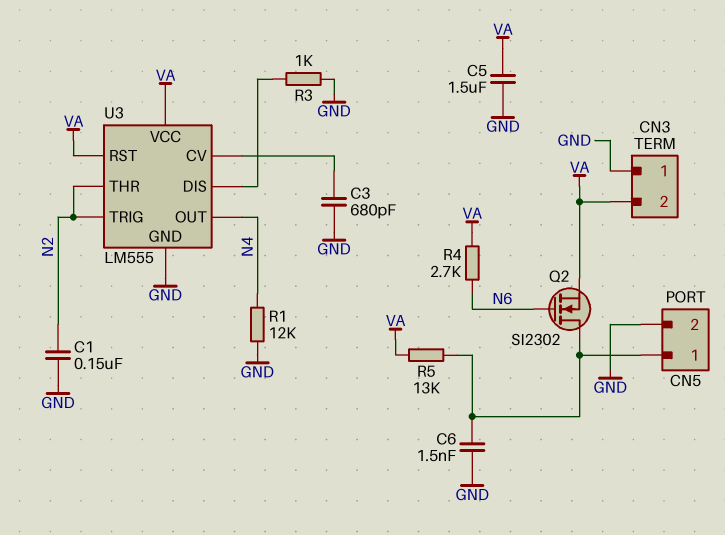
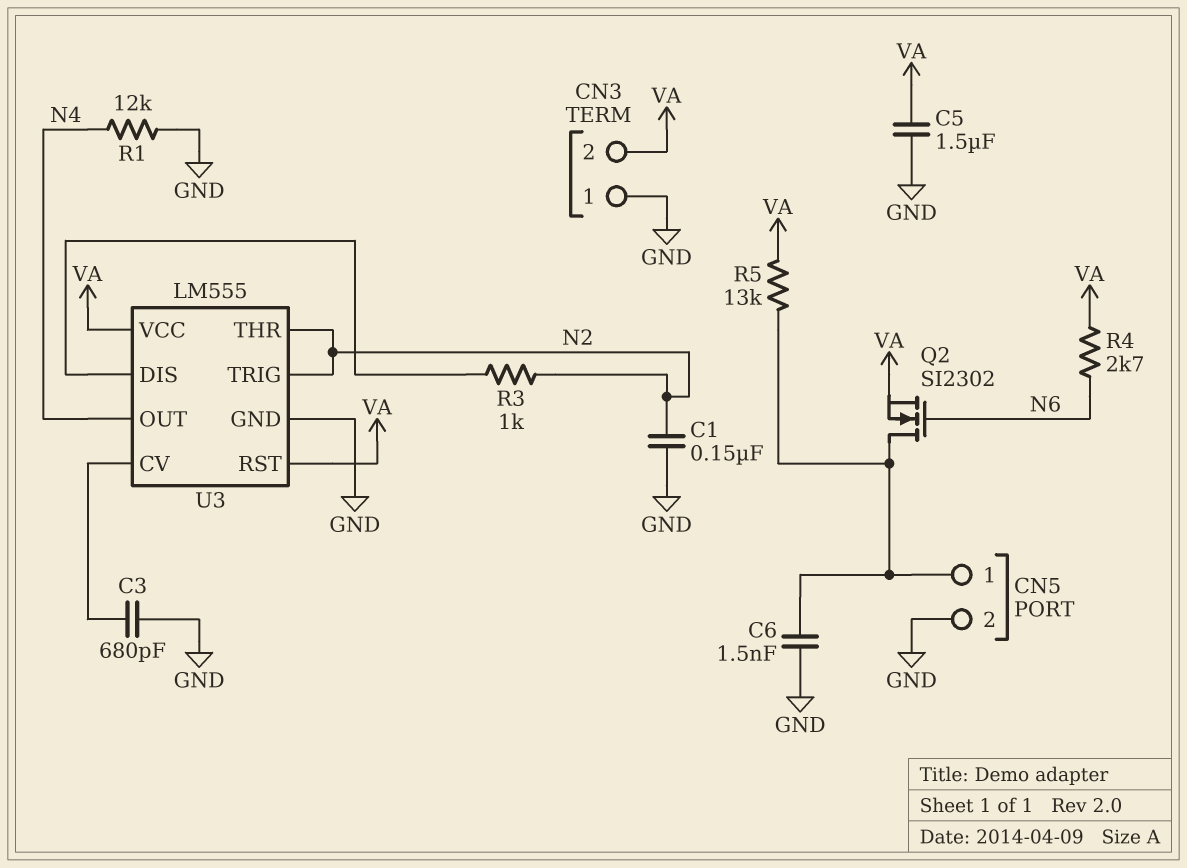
R3: 1k (GND, U3/DIS) -> 1k (N2, U3/DIS)

